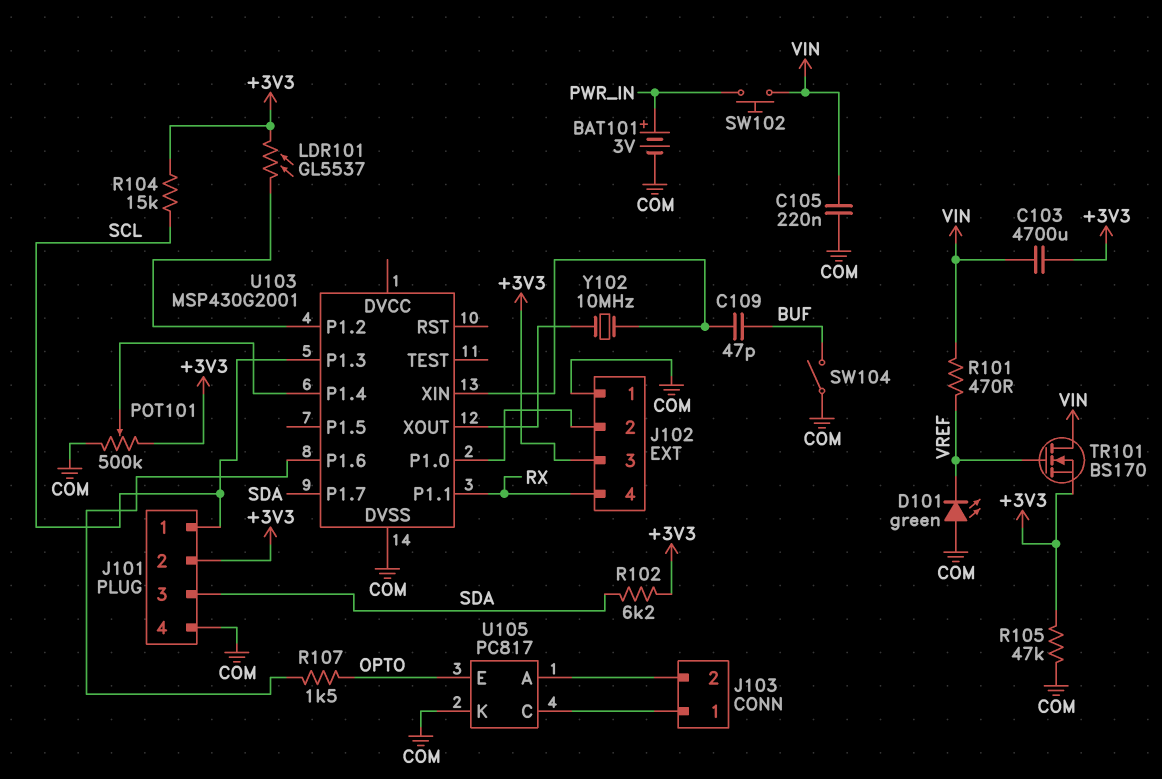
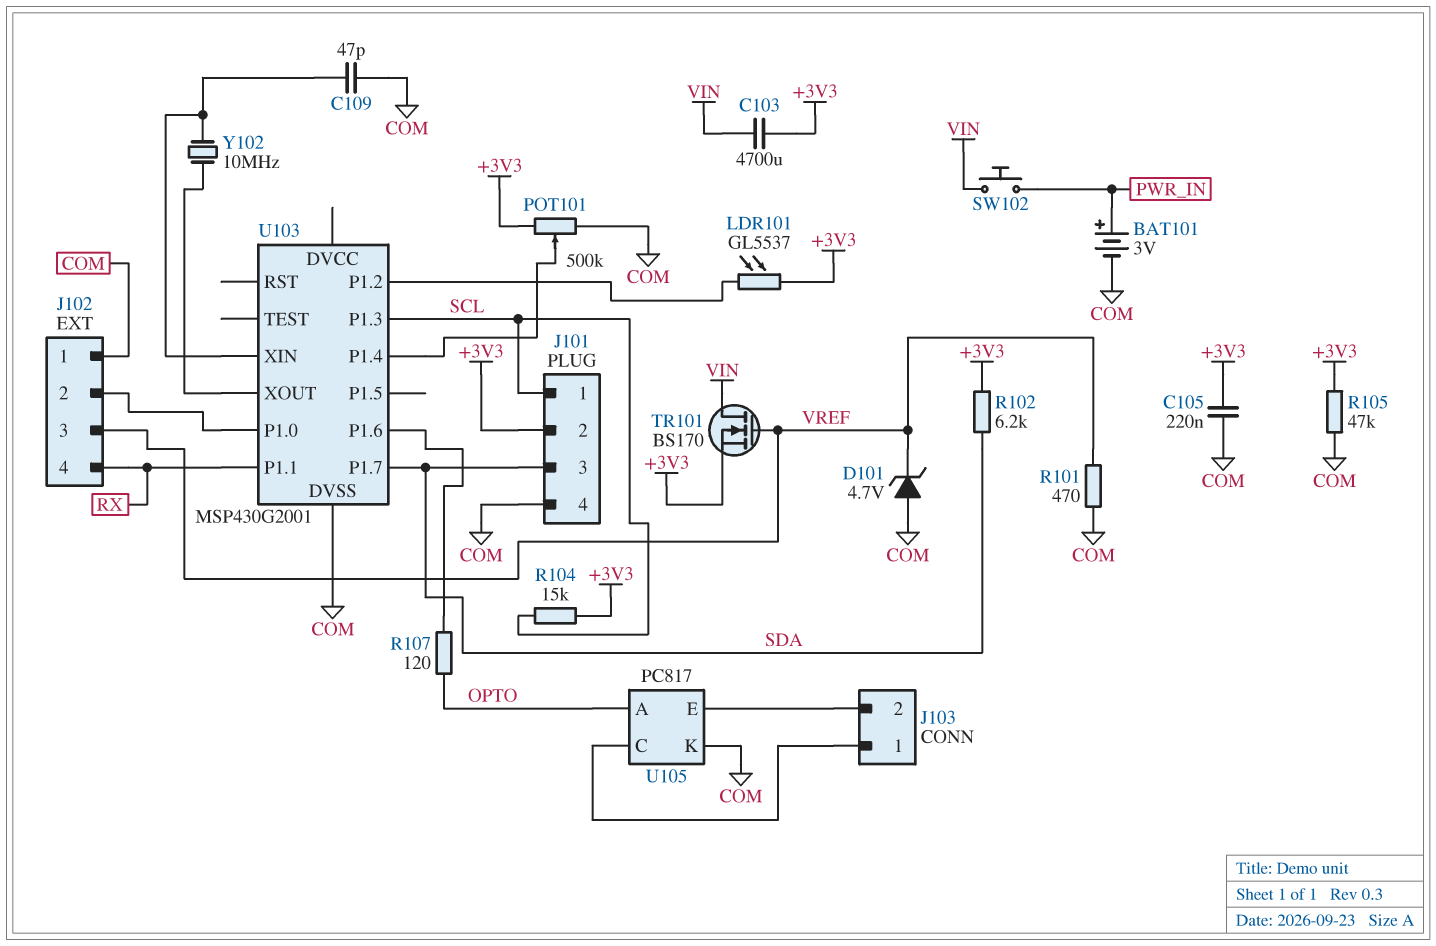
C105: 220nF (COM, VIN) -> 220nF (+3V3, COM)
C109: 47pF (BUF, U103/XIN) -> 47pF (COM, U103/XIN)
D101: LED green (A COM, K VREF) -> zener 4.7V (A COM, K VREF)
J102 pin 3: +3V3 -> VREF
R101: 470 (VIN, VREF) -> 470 (COM, VREF)
R107: 1.5k (OPTO, U103/P1.6) -> 120 (OPTO, U103/P1.6)
SW104: switch (BUF, COM) -> none
U105 pin A: J103/2 -> OPTO
U105 pin E: OPTO -> J103/2

